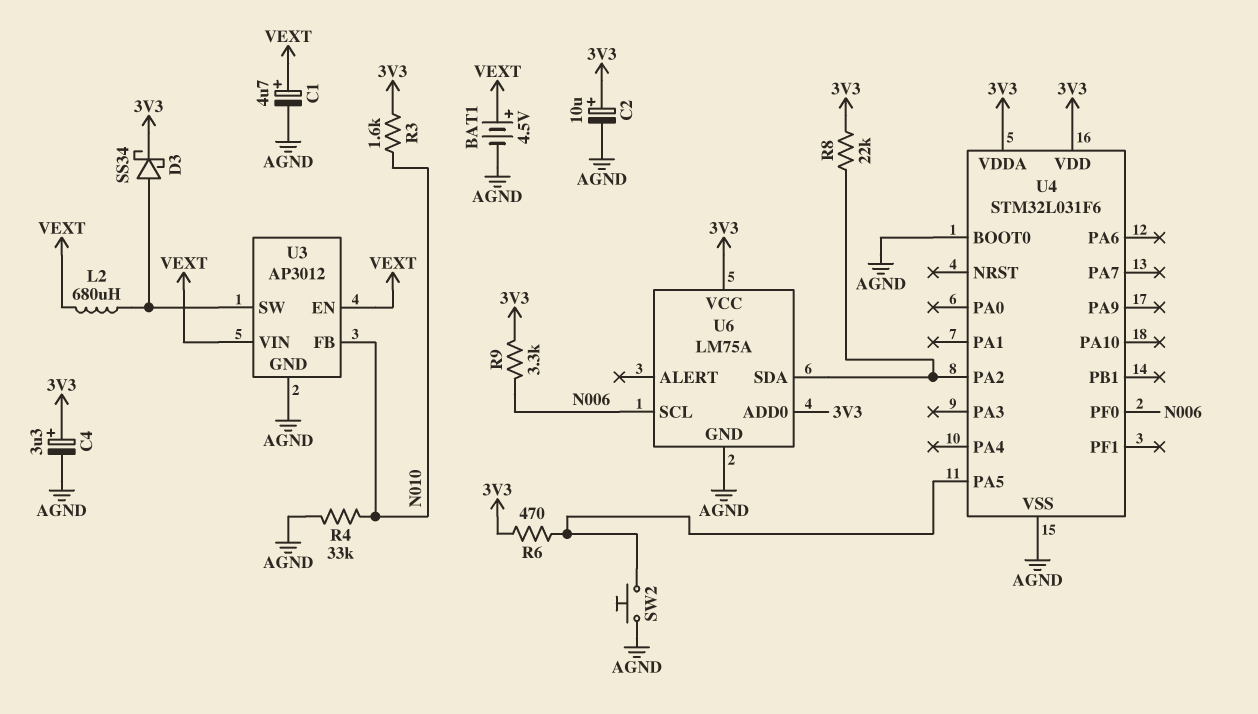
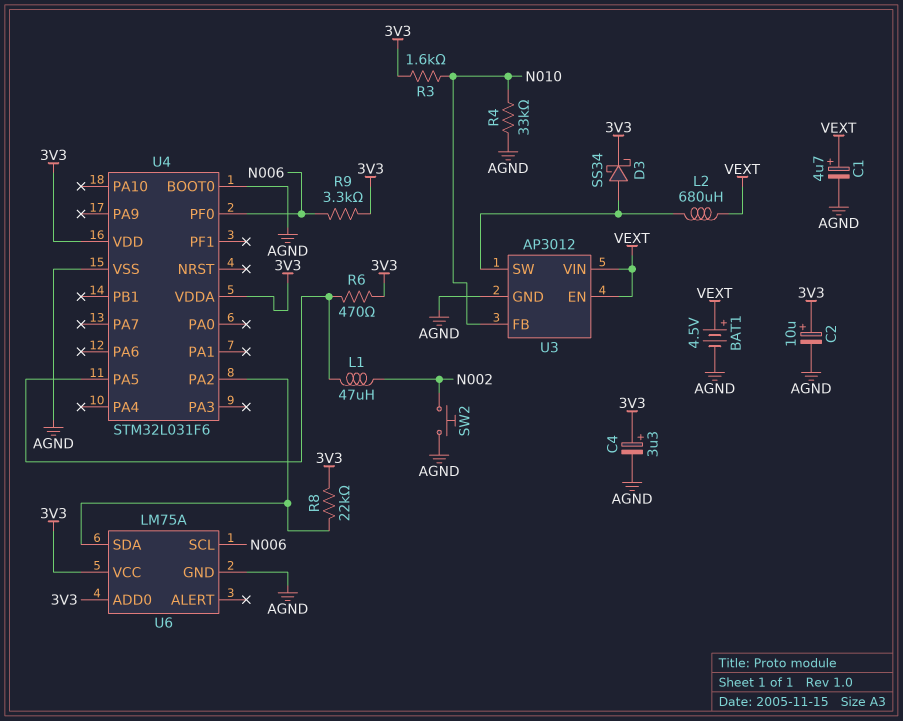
L1: none -> 47uH (N002, U4/PA5)
SW2: button (AGND, U4/PA5) -> button (AGND, N002)

